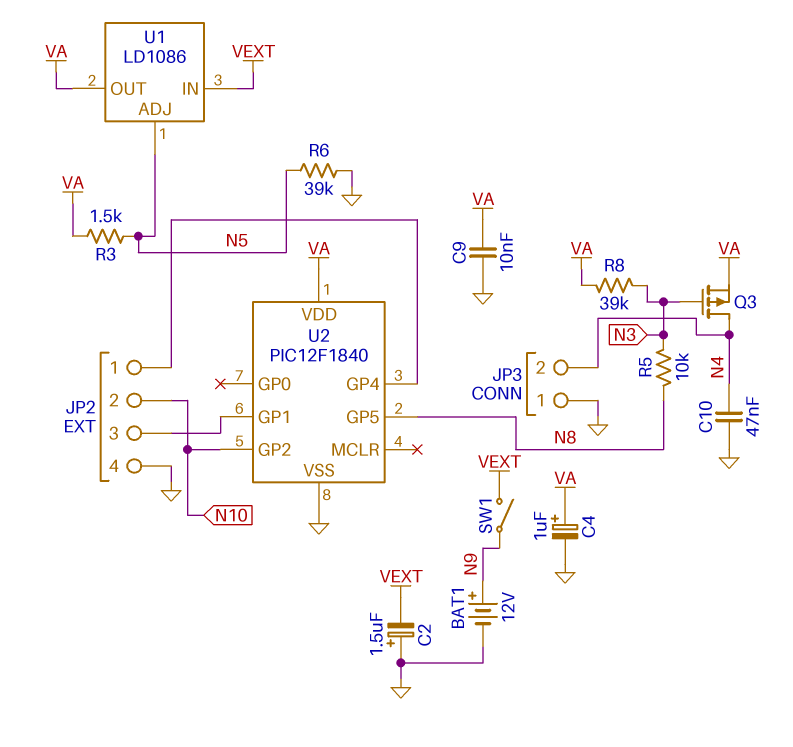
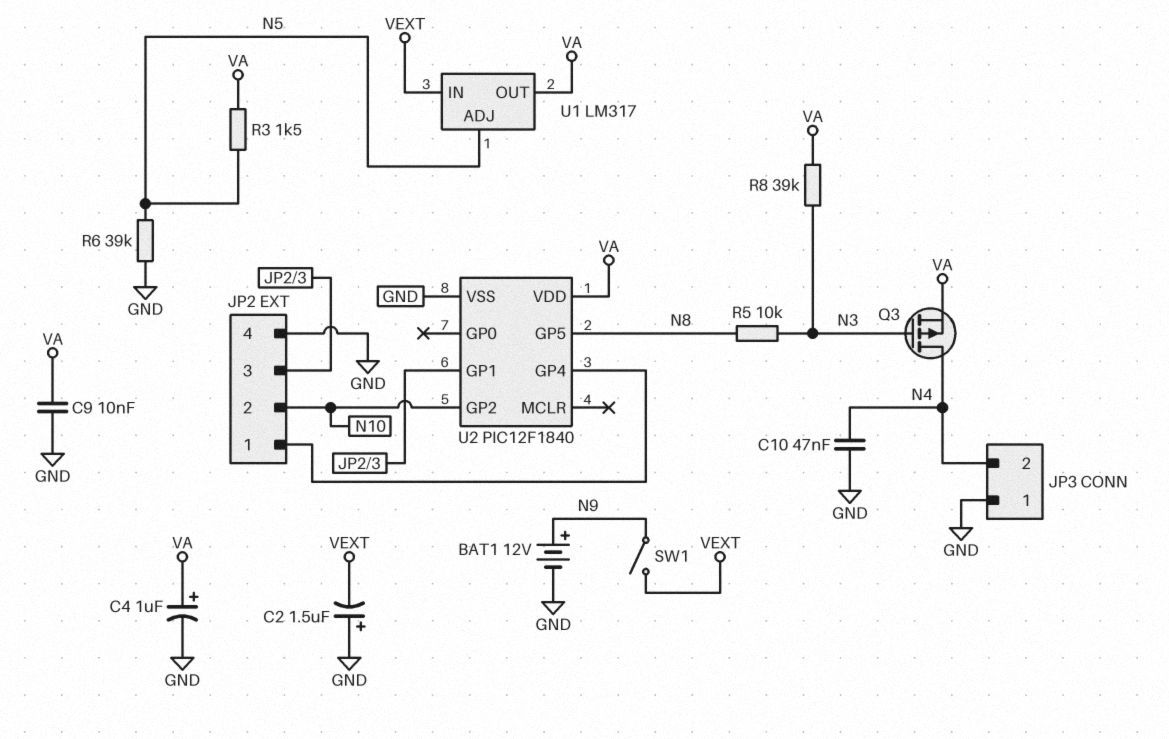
U1: LD1086 -> LM317

